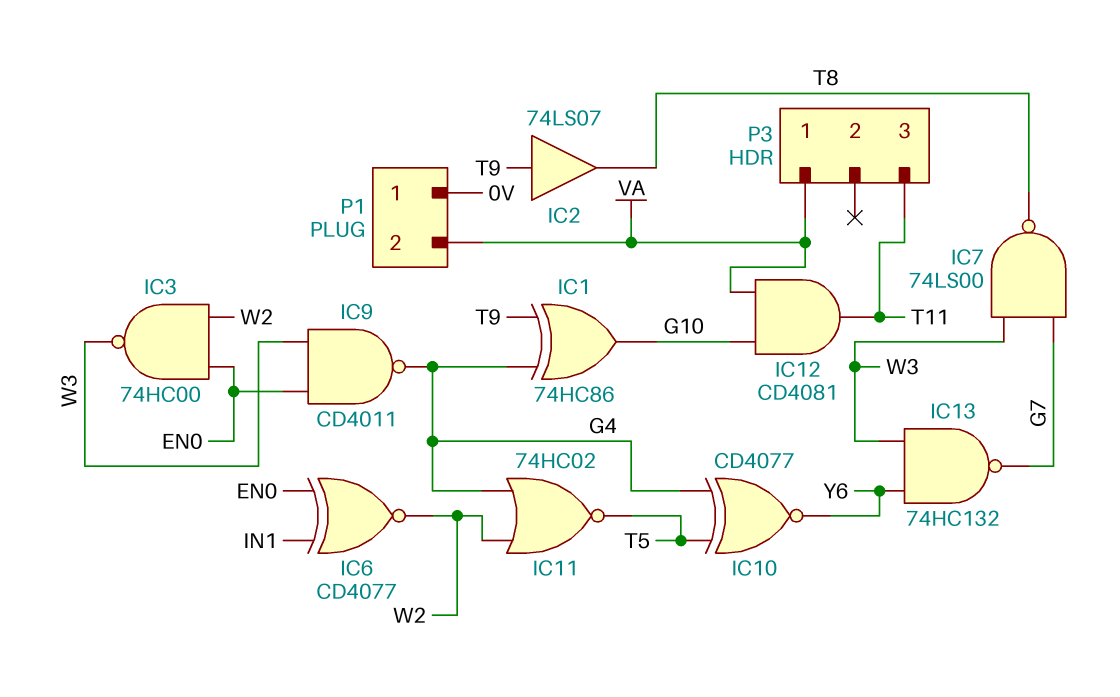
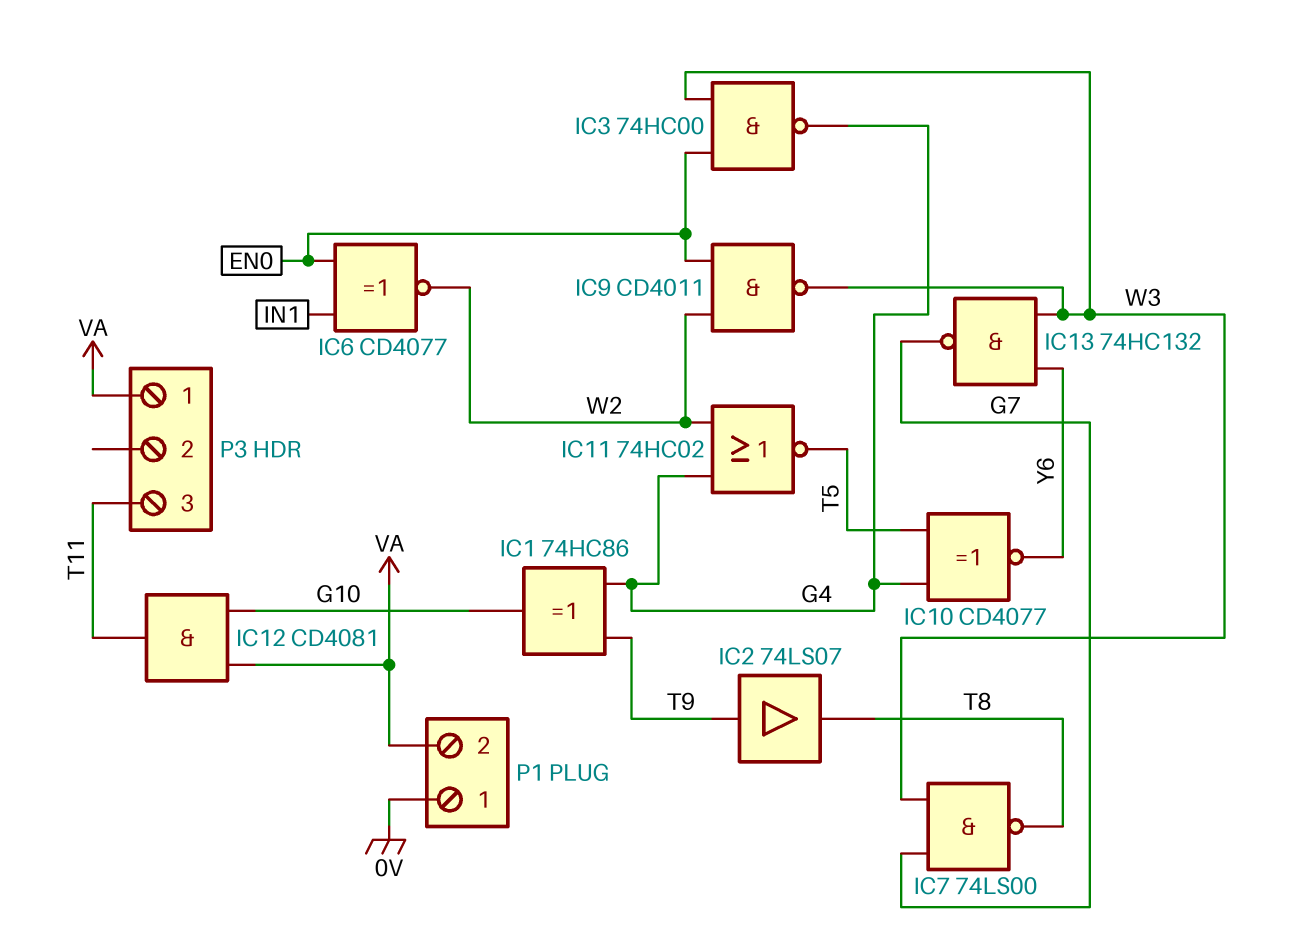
IC3: NAND 74HC00 (in EN0, in W2, out W3) -> NAND 74HC00 (in EN0, in W3, out G4)
IC9: NAND CD4011 (in EN0, in W3, out G4) -> NAND CD4011 (in EN0, in W2, out W3)

